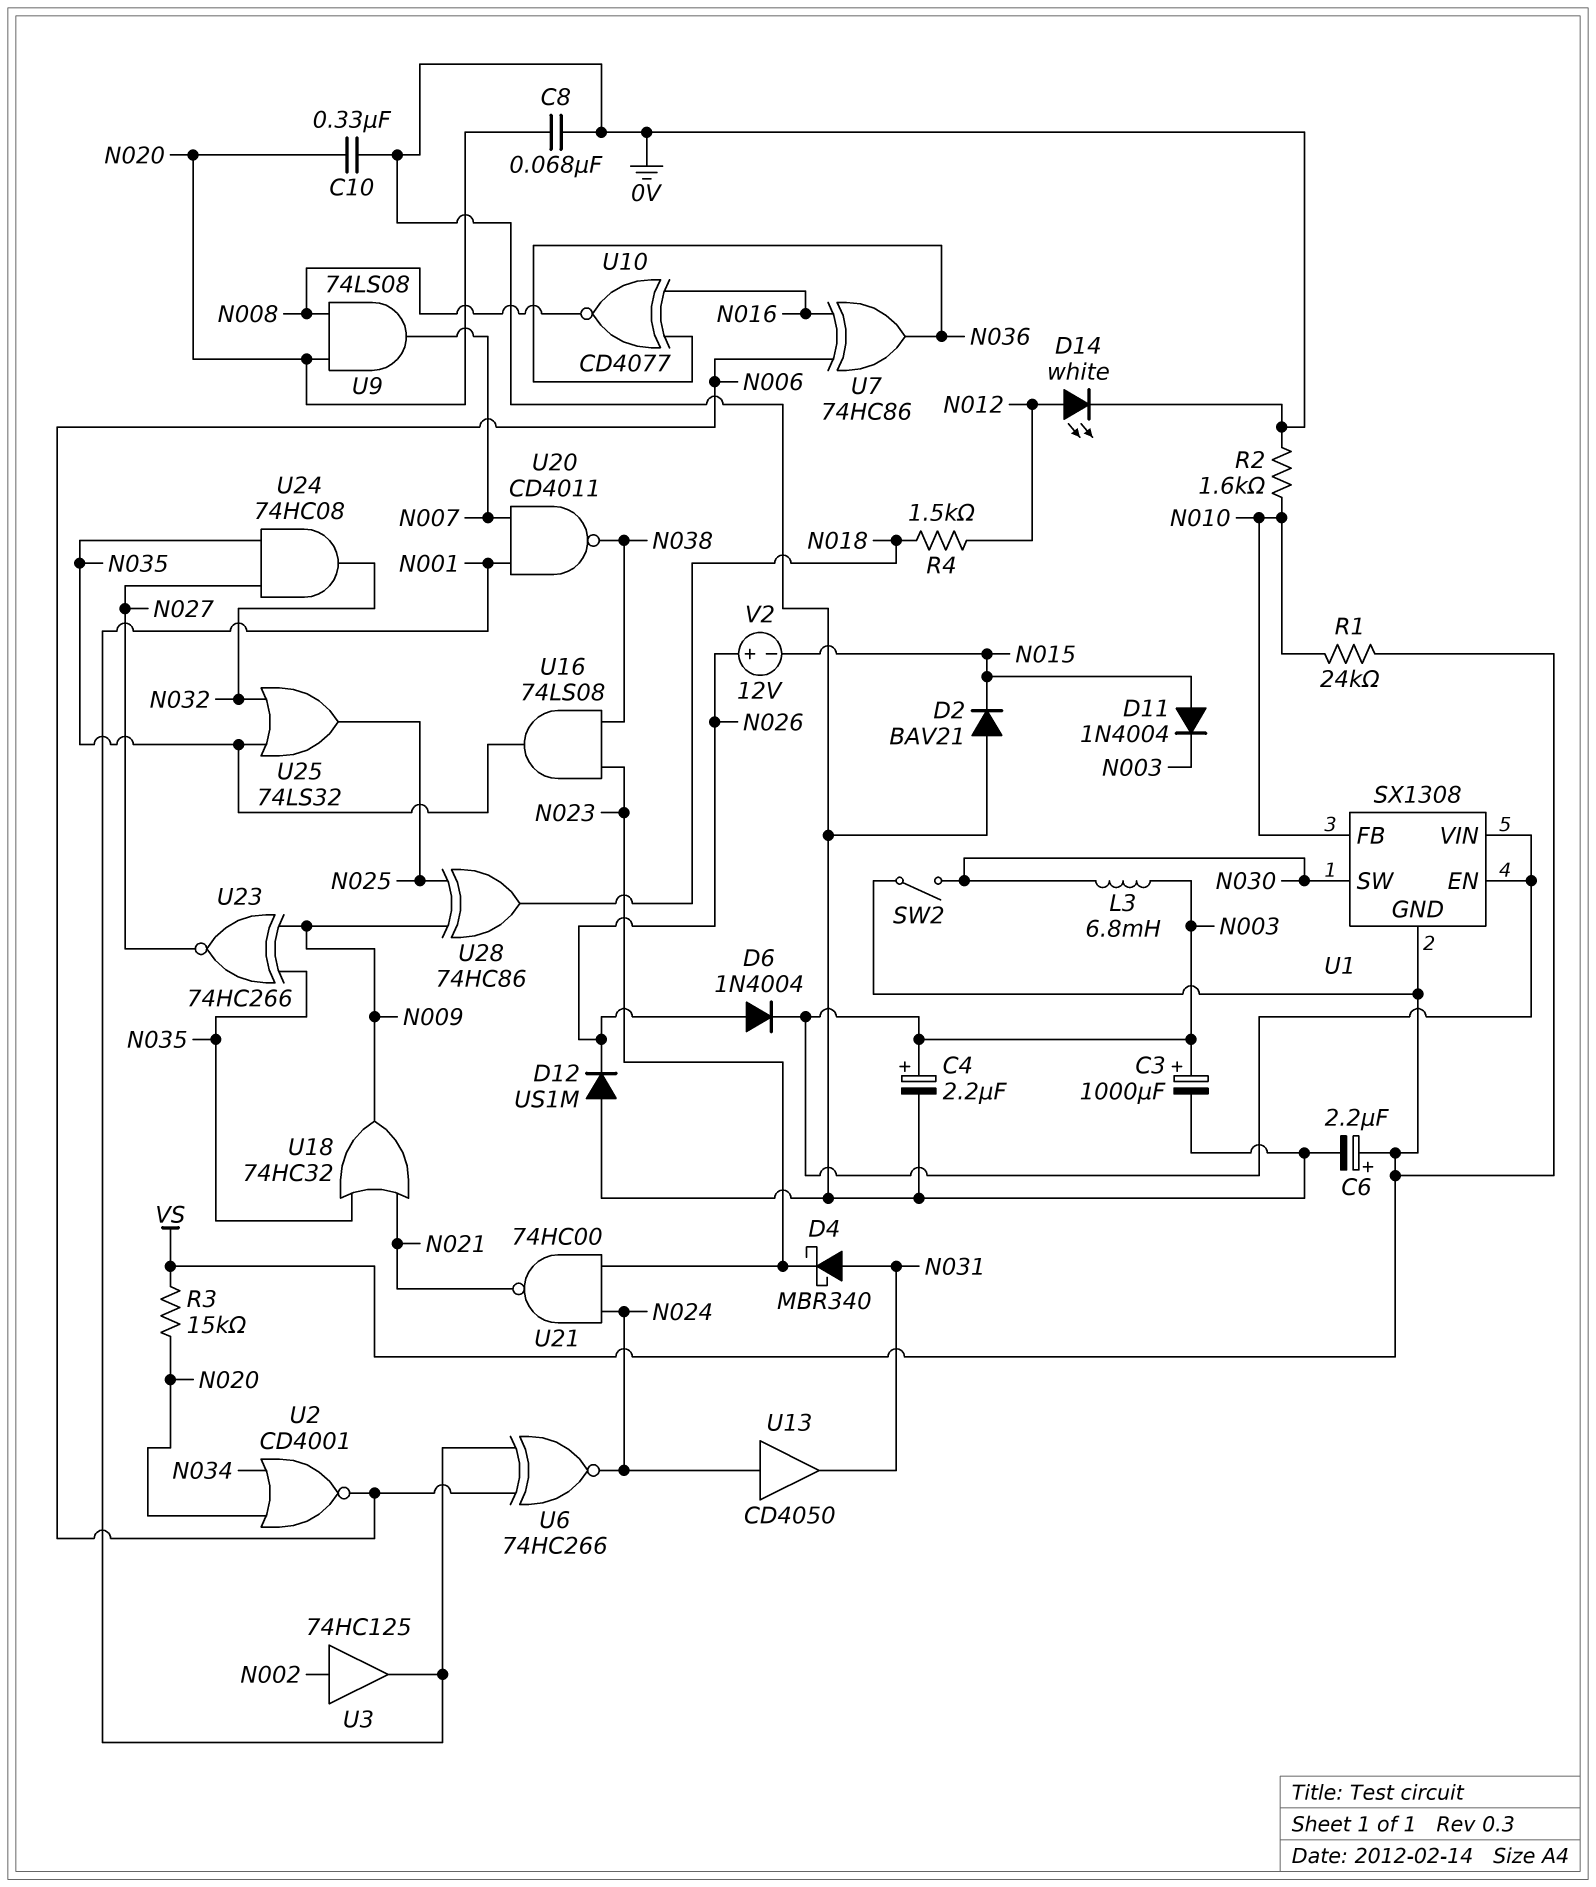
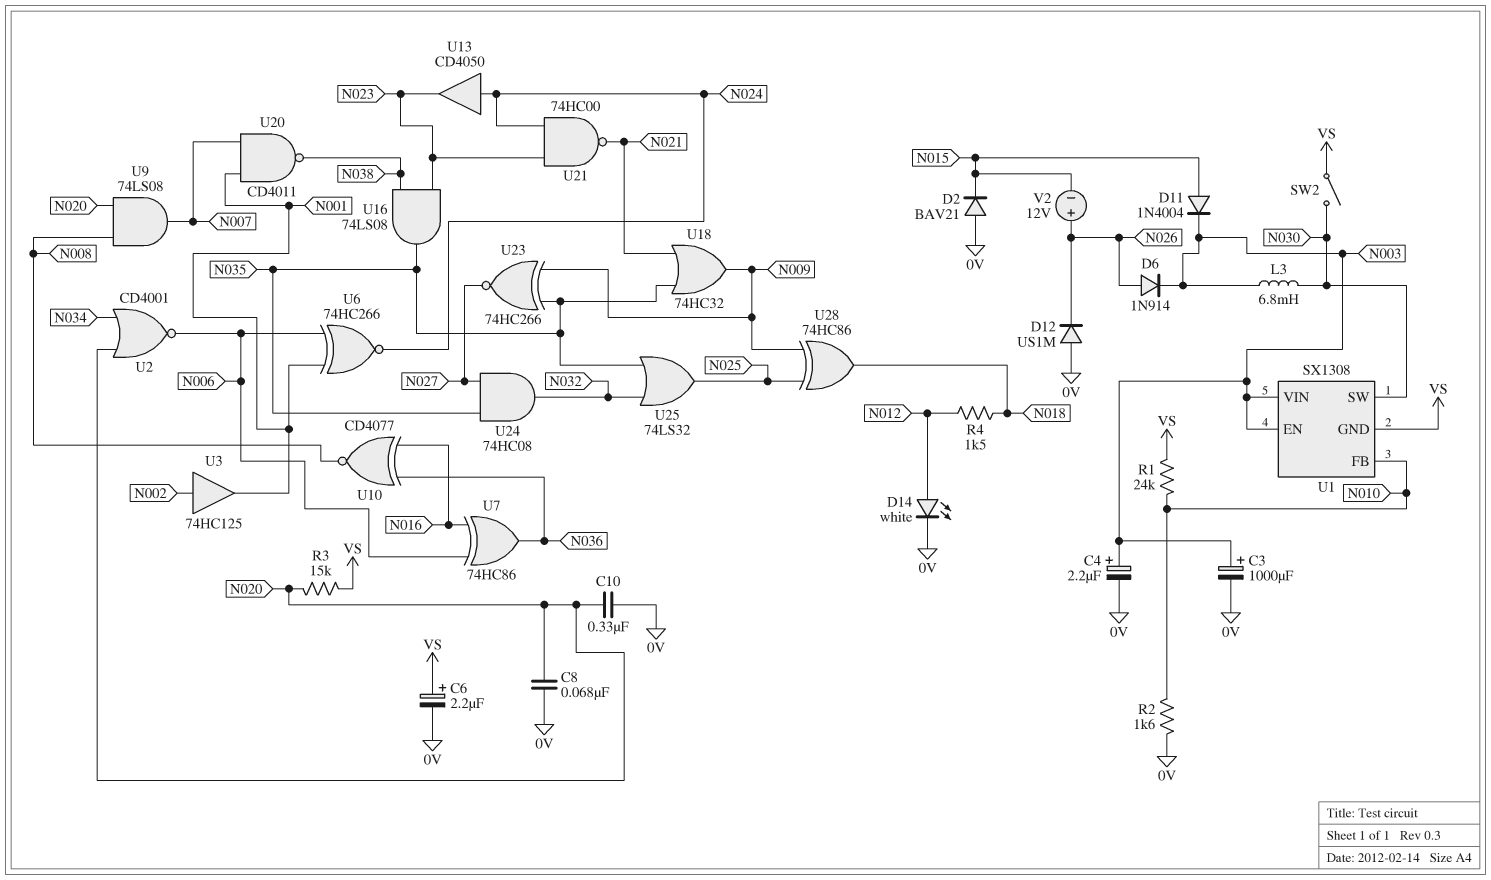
D4: schottky MBR340 (A N031, K N023) -> none
D6: diode 1N4004 (A N026, K N003) -> diode 1N914 (A N026, K N003)
U13: buffer CD4050 (in N024, out N031) -> buffer CD4050 (in N024, out N023)

